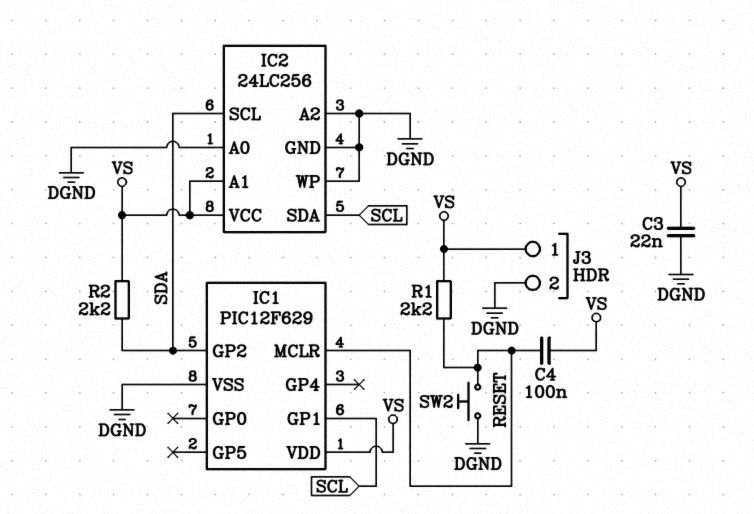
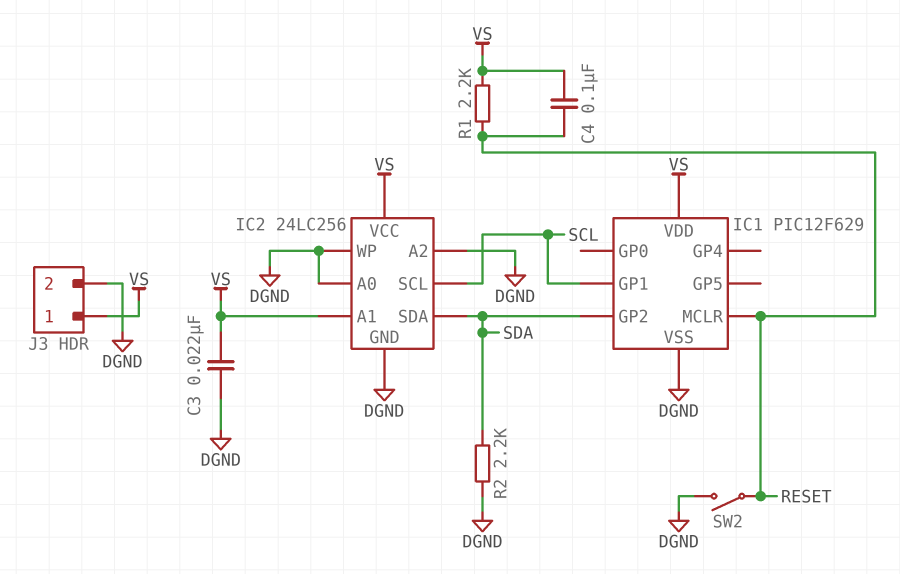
IC2 pin SCL: SDA -> SCL
IC2 pin SDA: SCL -> SDA
R2: 2.2k (SDA, VS) -> 2.2k (DGND, SDA)
SW2: button (DGND, RESET) -> switch (DGND, RESET)

